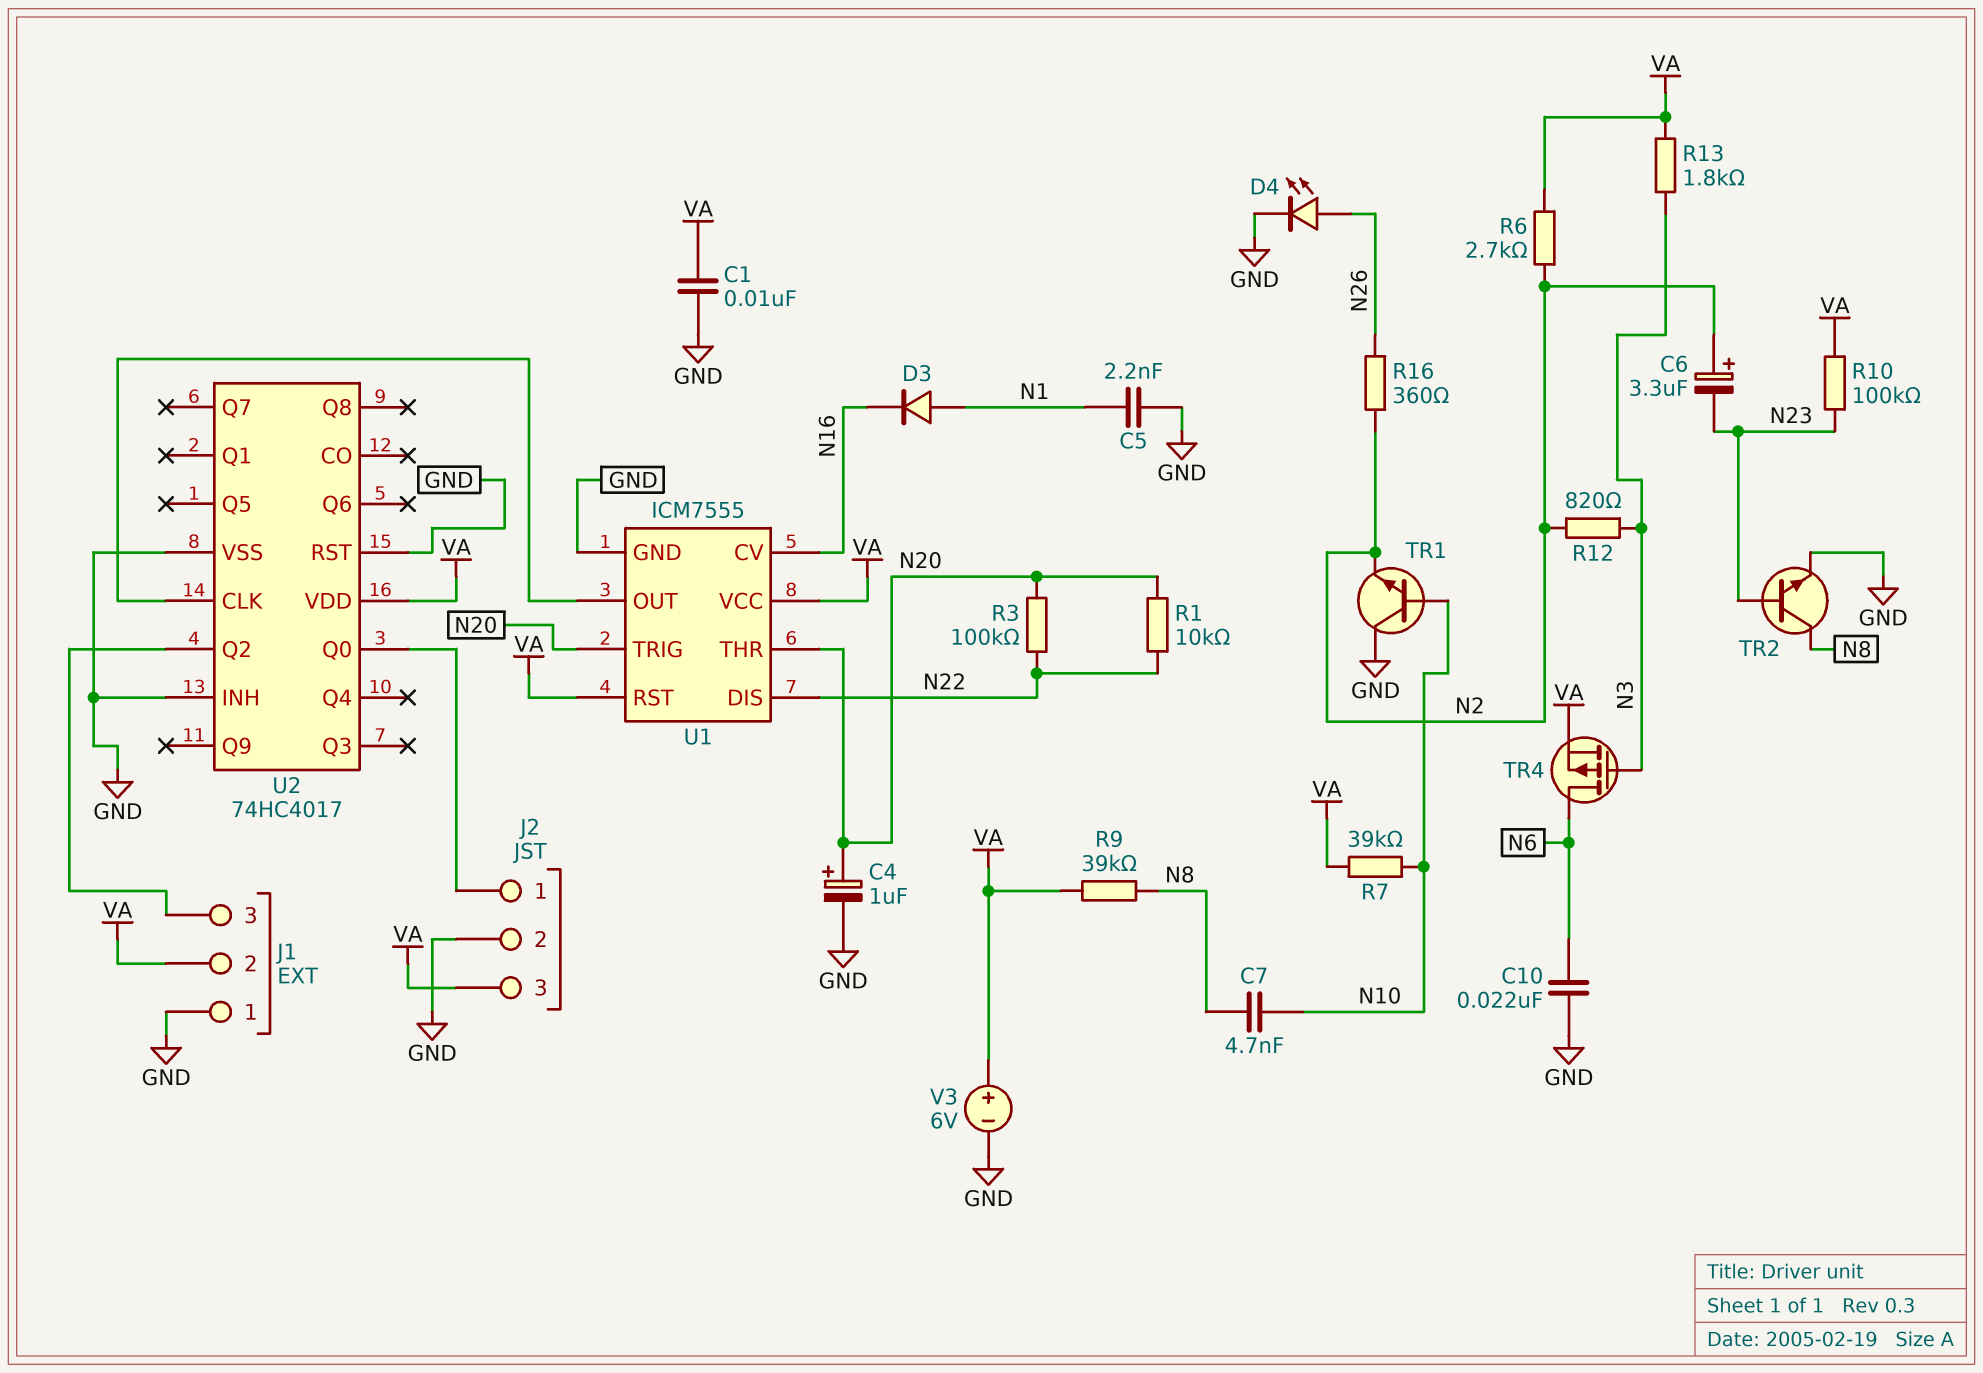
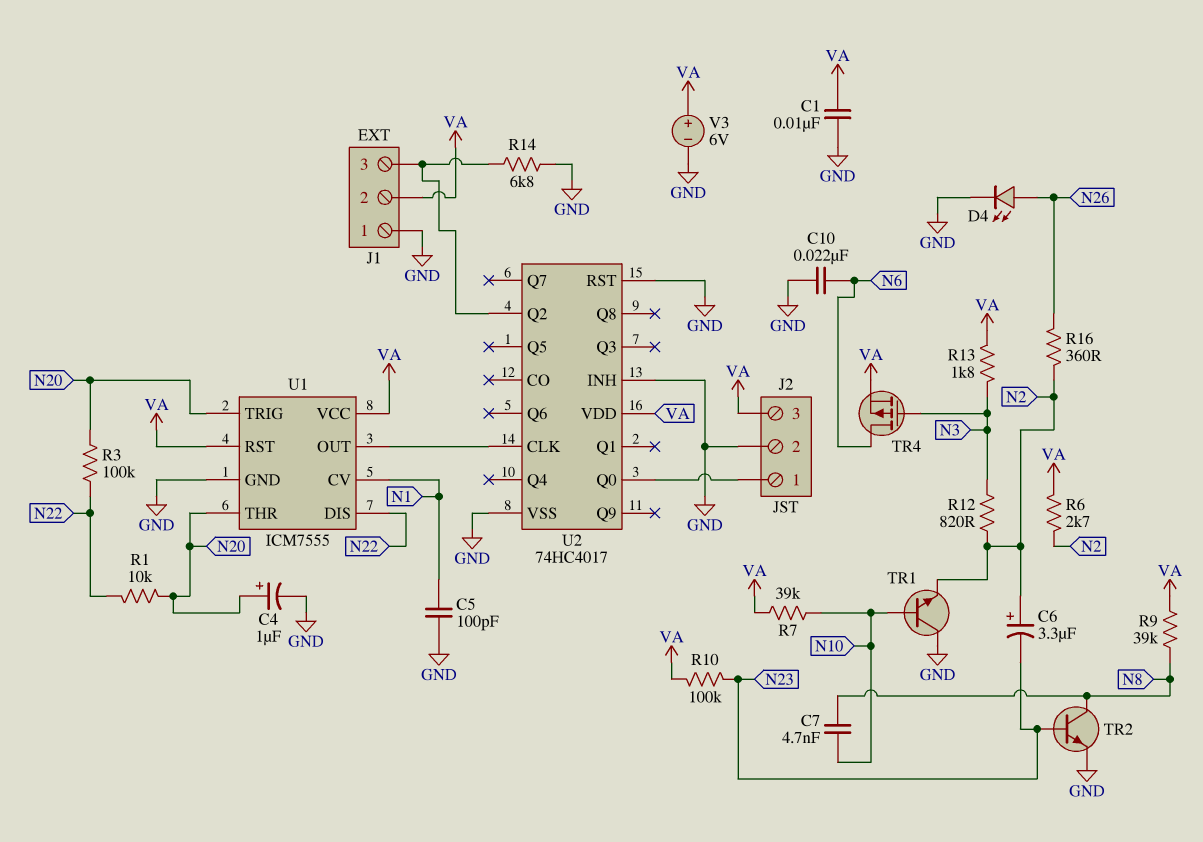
C5: 2.2nF (GND, N1) -> 100pF (GND, N1)
D3: diode (A N1, K N16) -> none
R14: none -> 6.8k (GND, J1/3)
U1 pin CV: N16 -> N1

